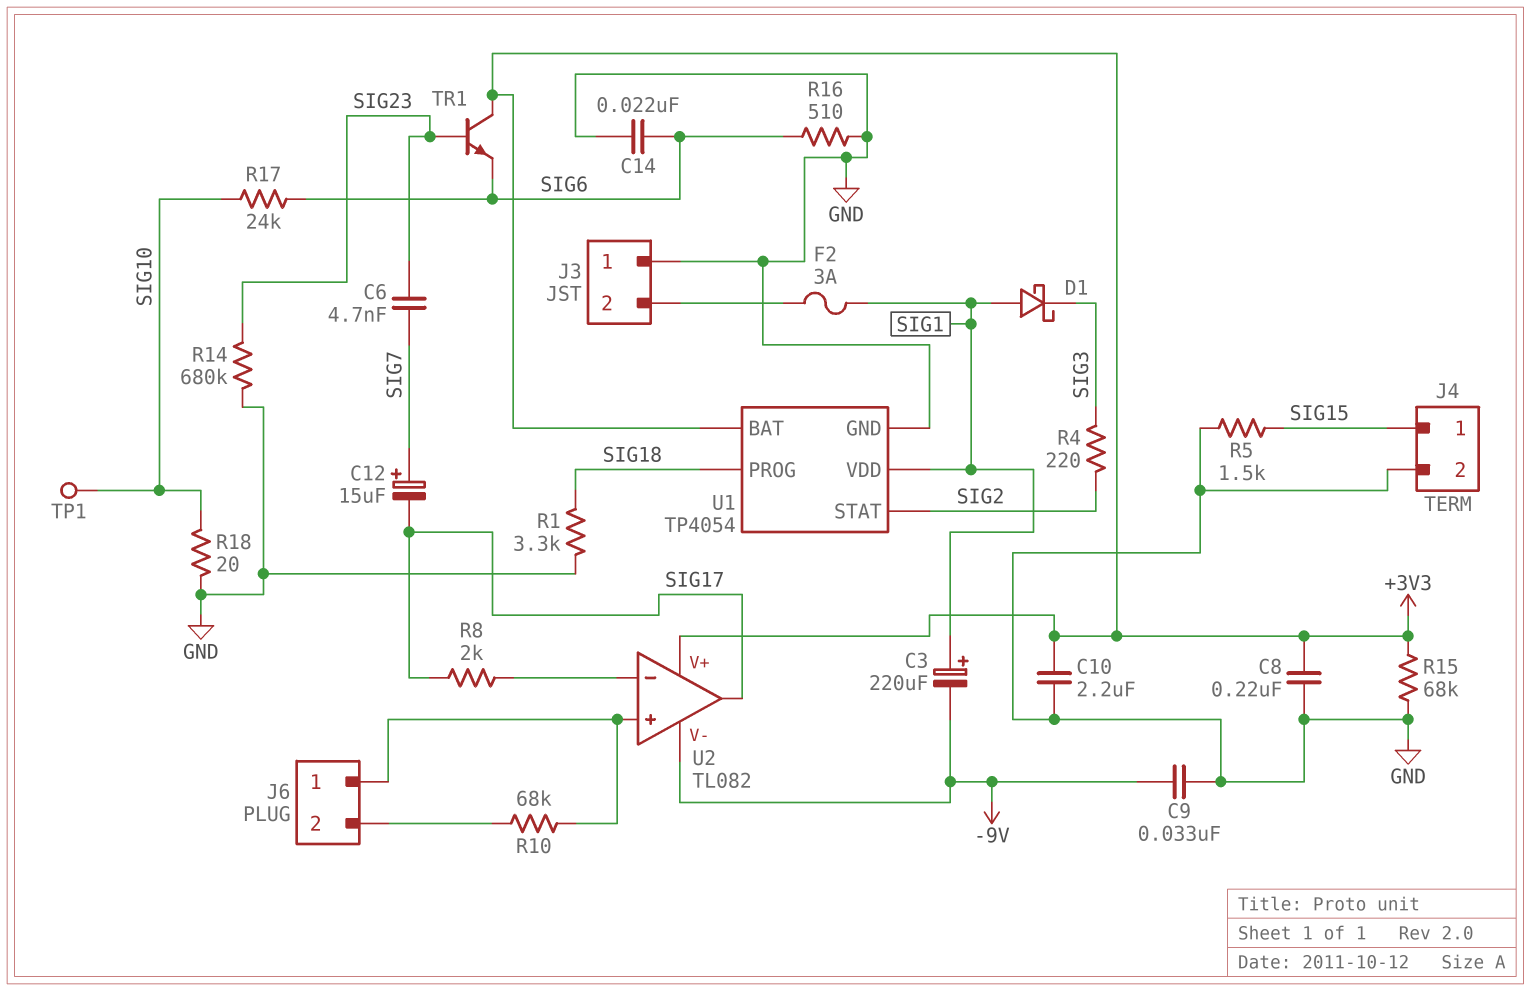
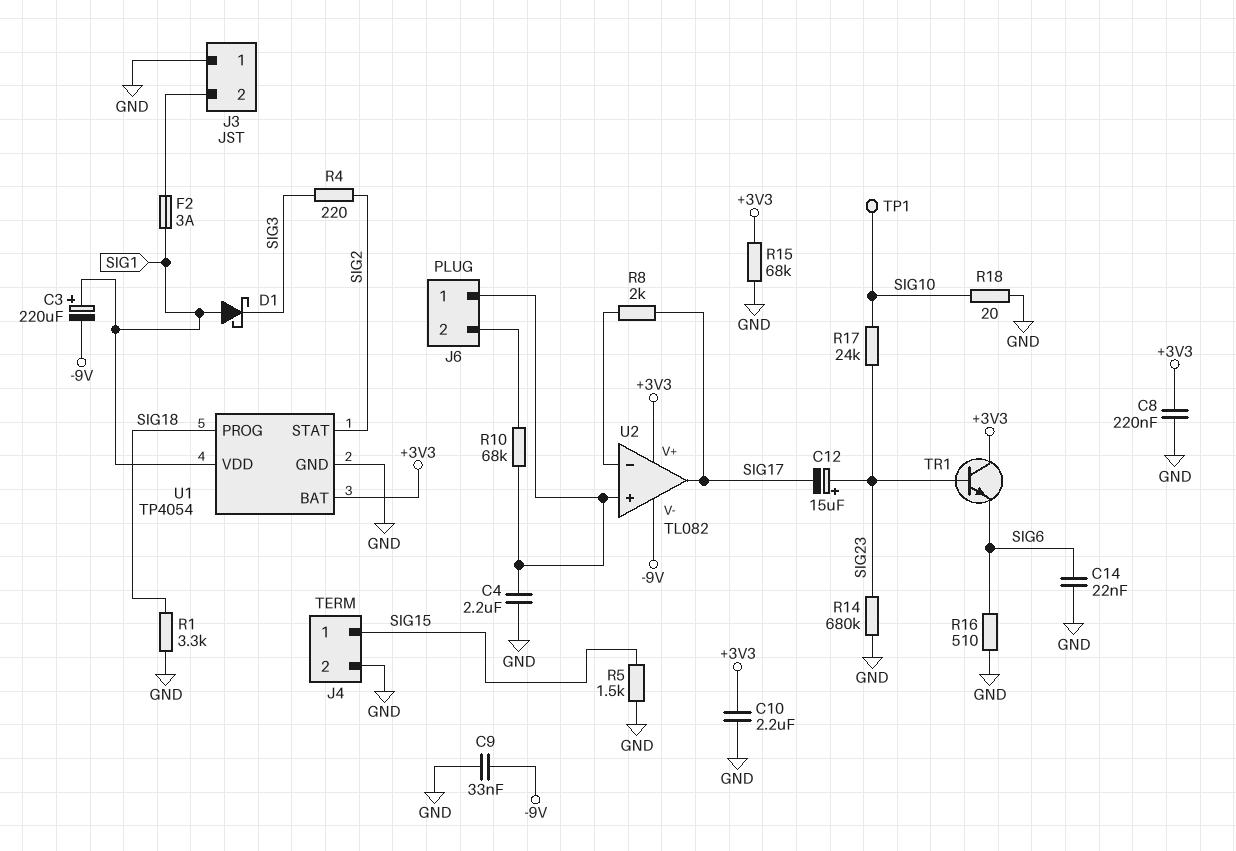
C4: none -> 2.2uF (GND, J6/1)
C6: 4.7nF (SIG7, SIG23) -> none
C12: 15uF (plus SIG7, minus SIG17) -> 15uF (plus SIG23, minus SIG17)
R17: 24k (SIG6, SIG10) -> 24k (SIG10, SIG23)

